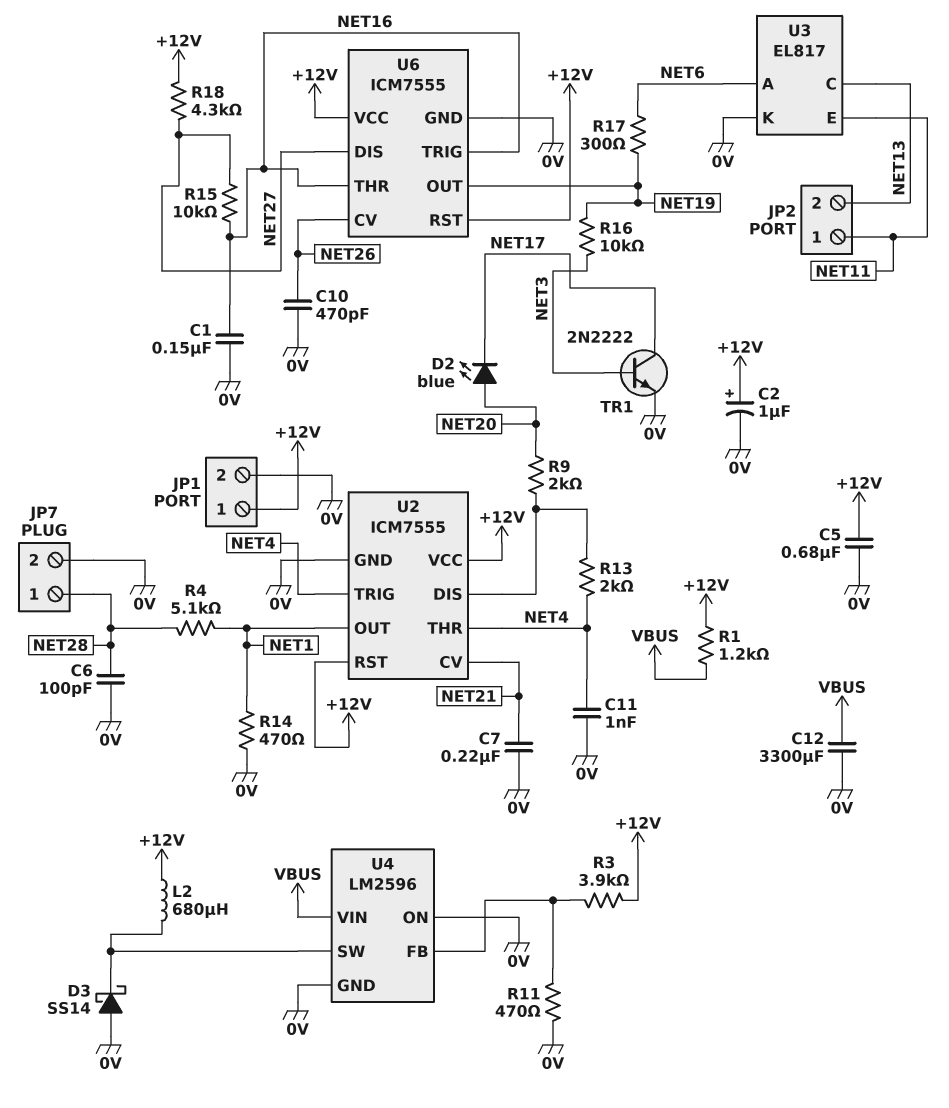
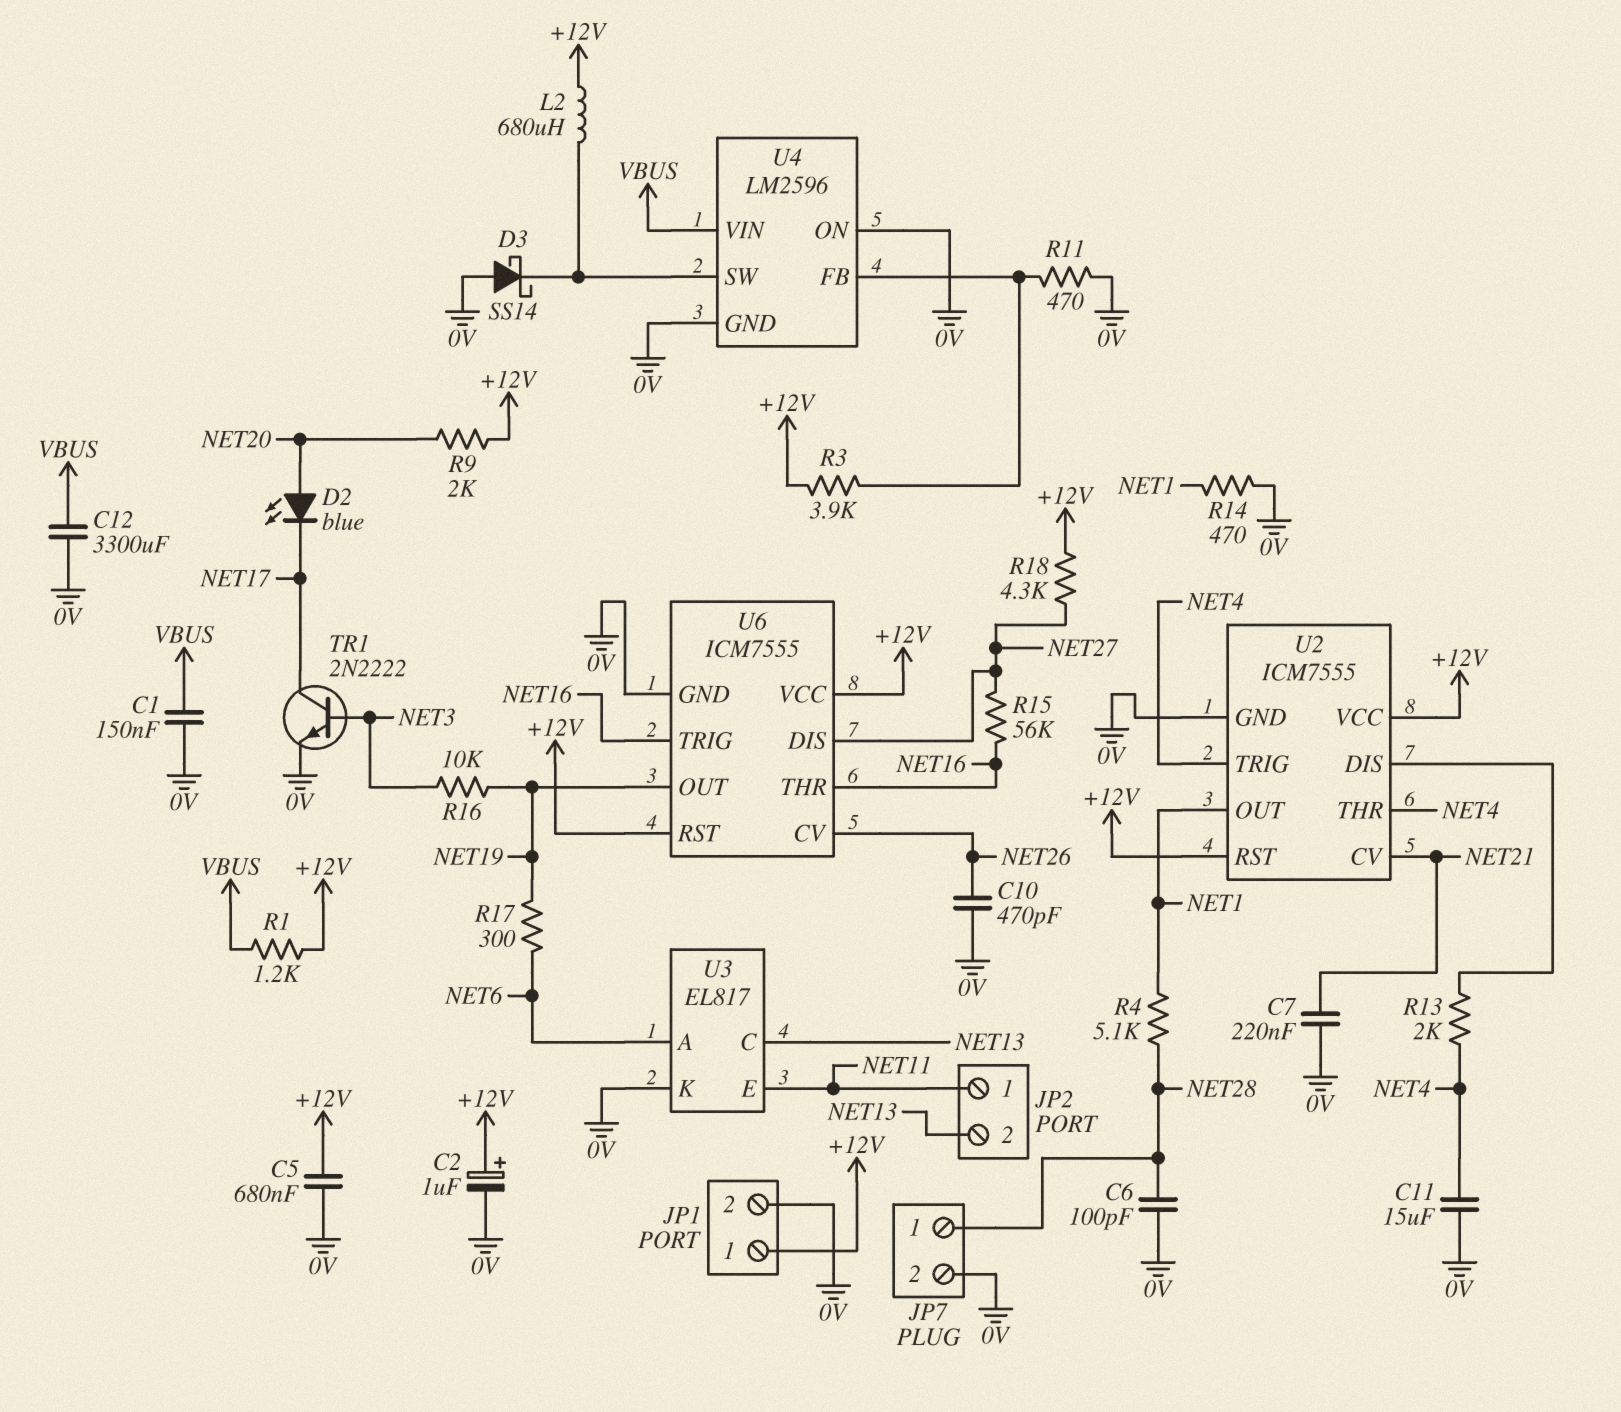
C1: 150nF (0V, NET16) -> 150nF (0V, VBUS)
C11: 1nF (0V, NET4) -> 15uF (0V, NET4)
R9: 2k (NET20, U2/DIS) -> 2k (+12V, NET20)
R15: 10k (NET16, NET27) -> 56k (NET16, NET27)

